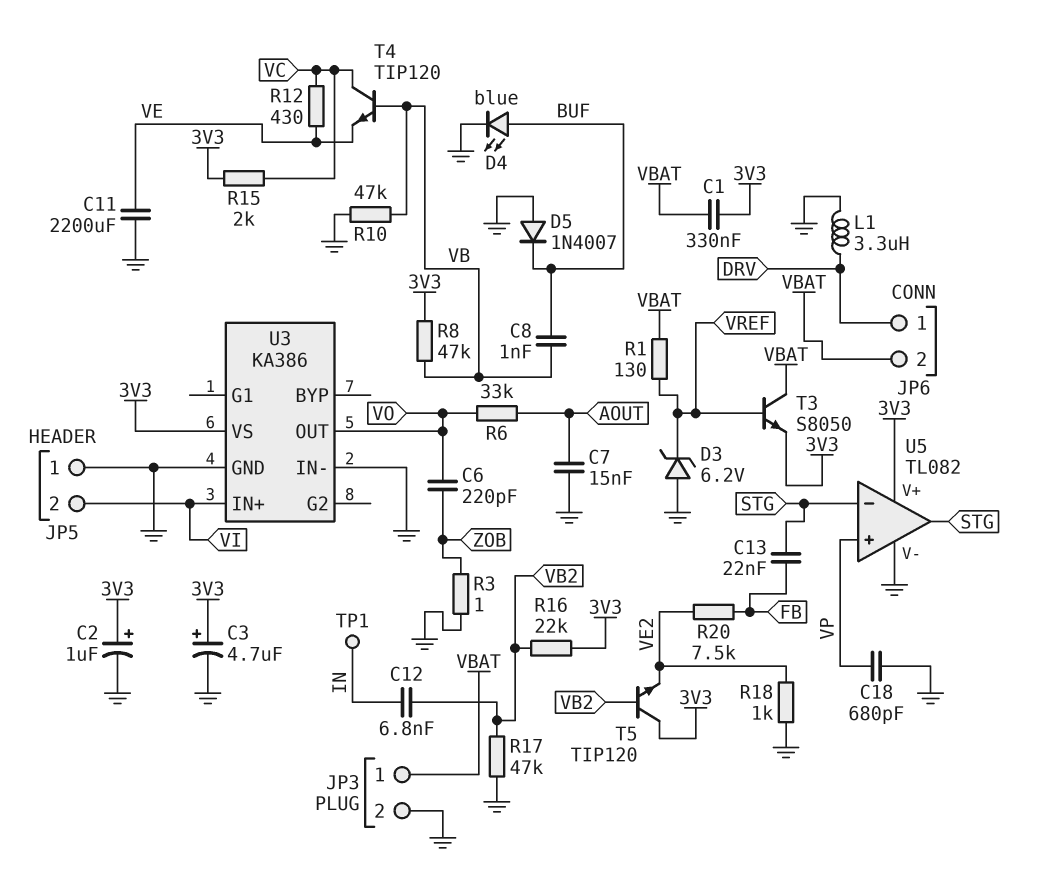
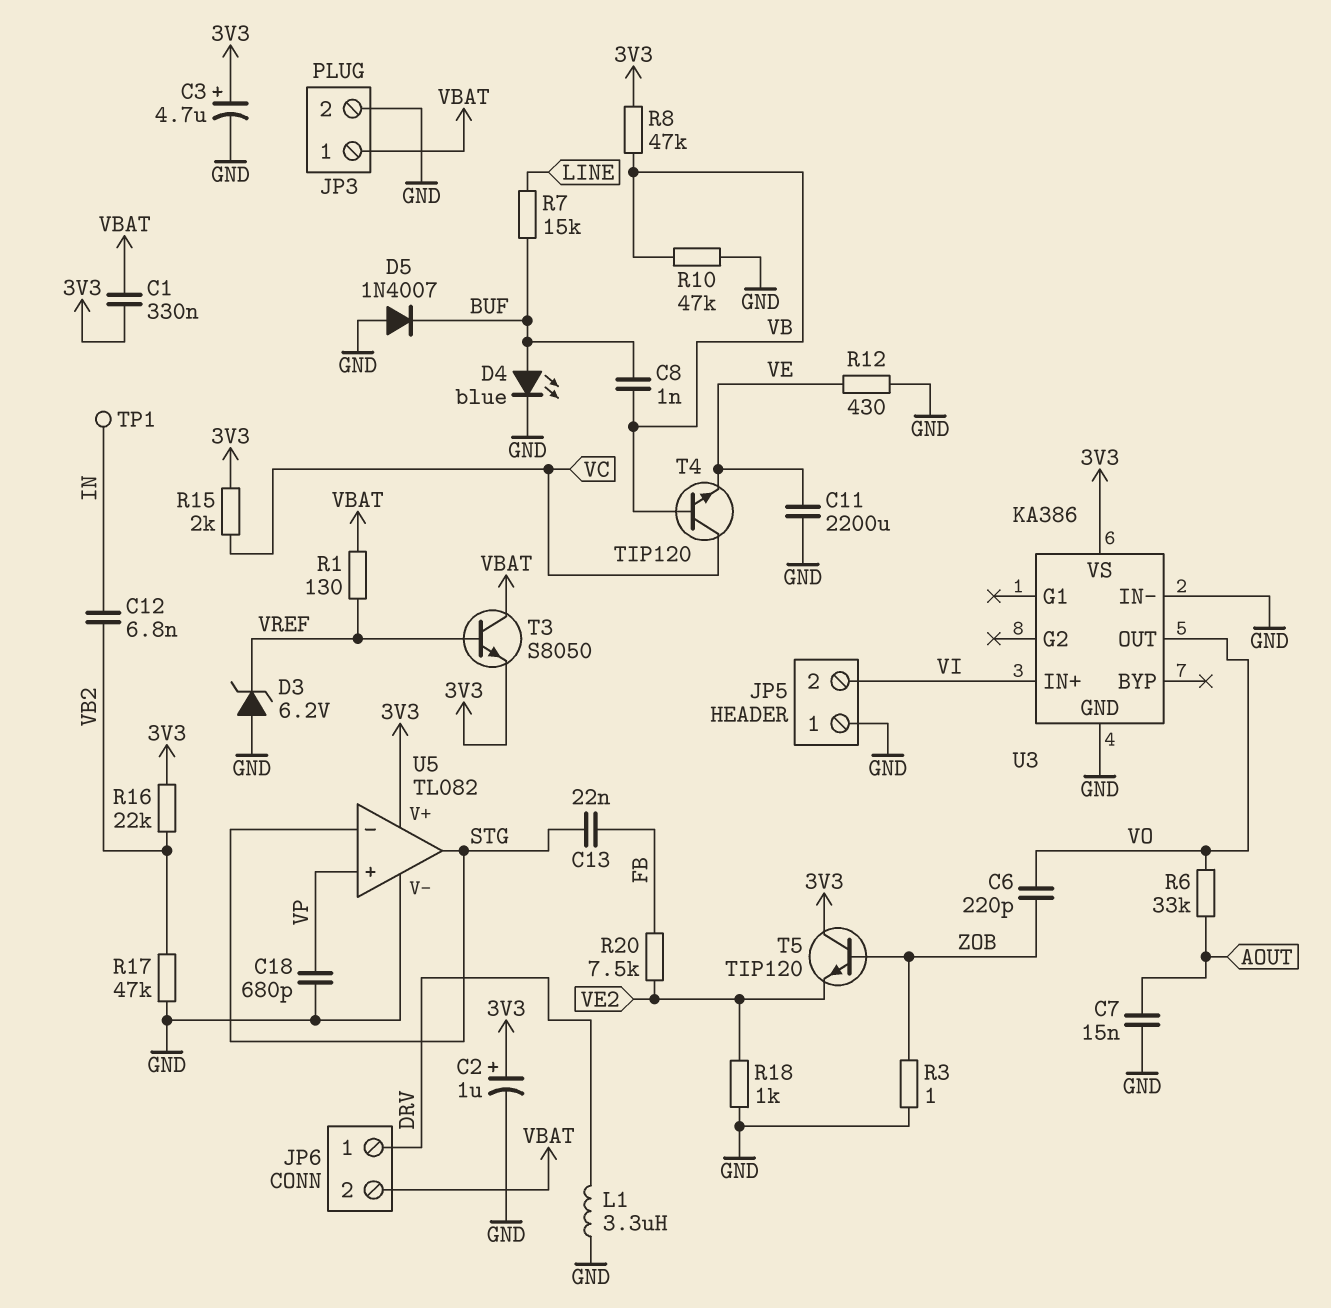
R7: none -> 15k (BUF, LINE)
R12: 430 (VC, VE) -> 430 (GND, VE)
T5: NPN TIP120 (B VB2, C 3V3, E VE2) -> NPN TIP120 (B ZOB, C 3V3, E VE2)

